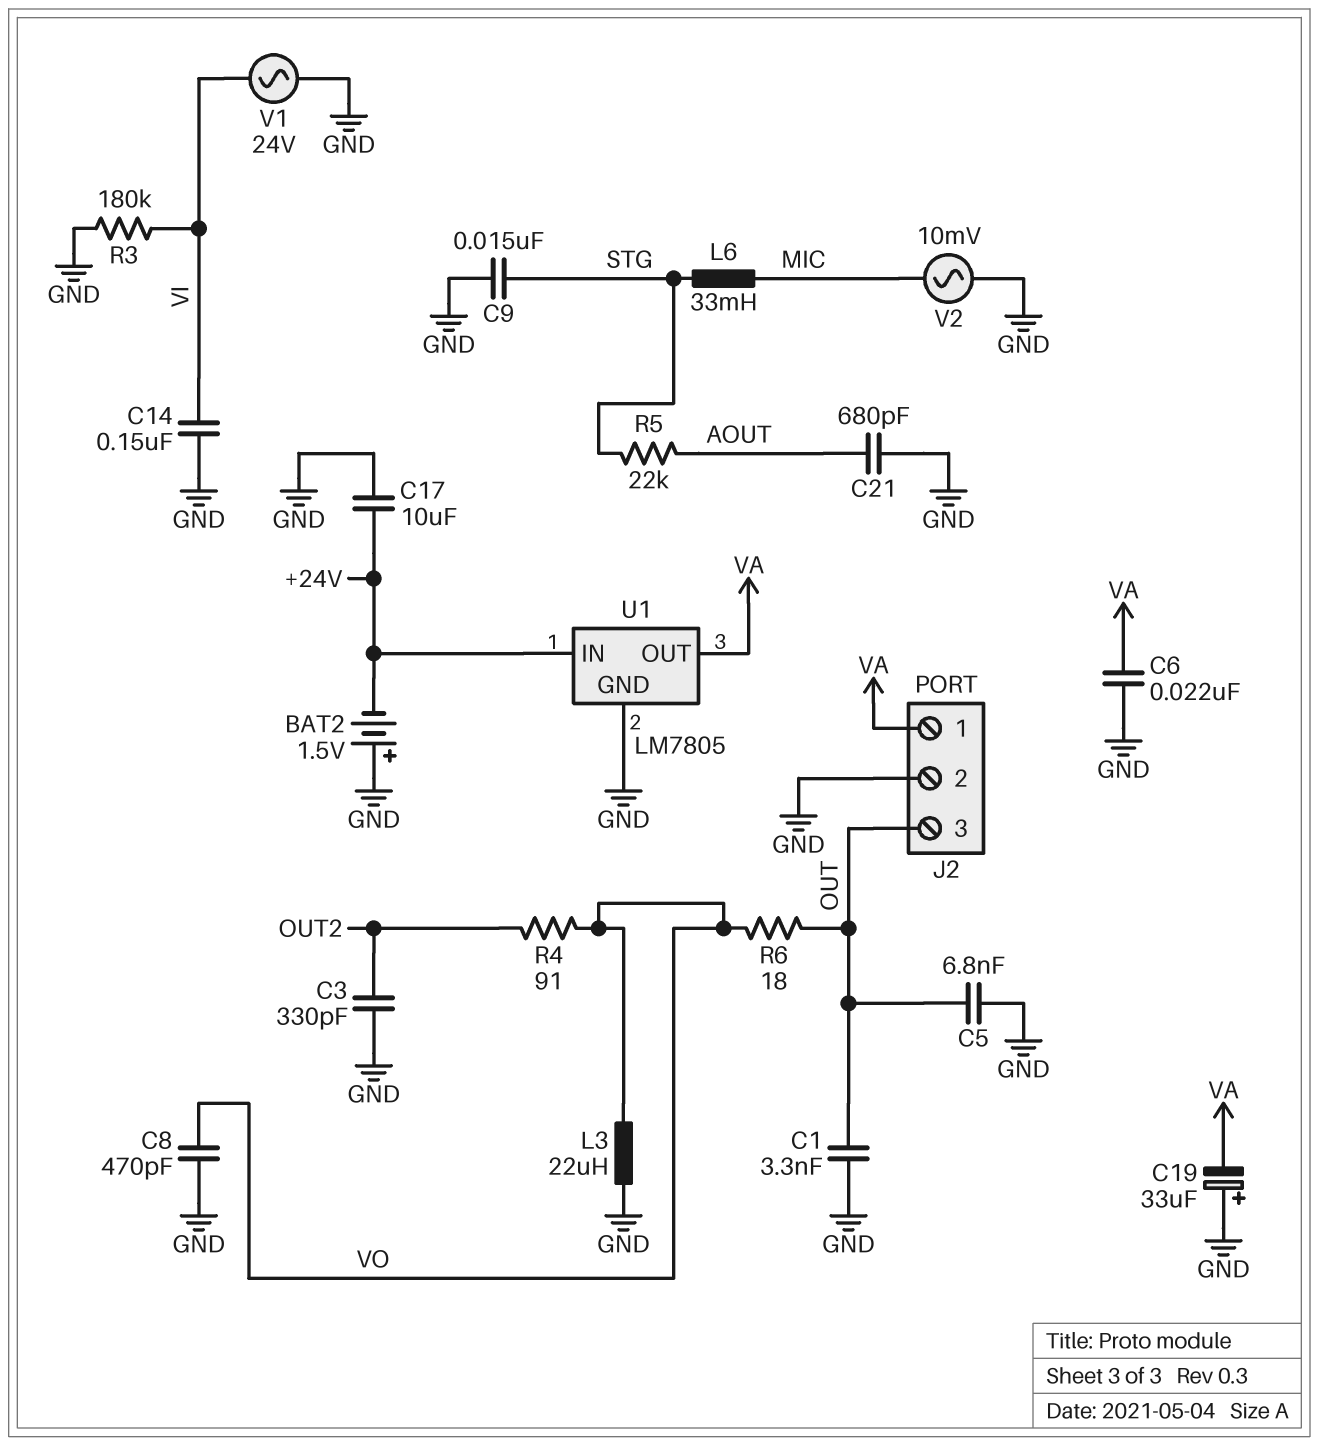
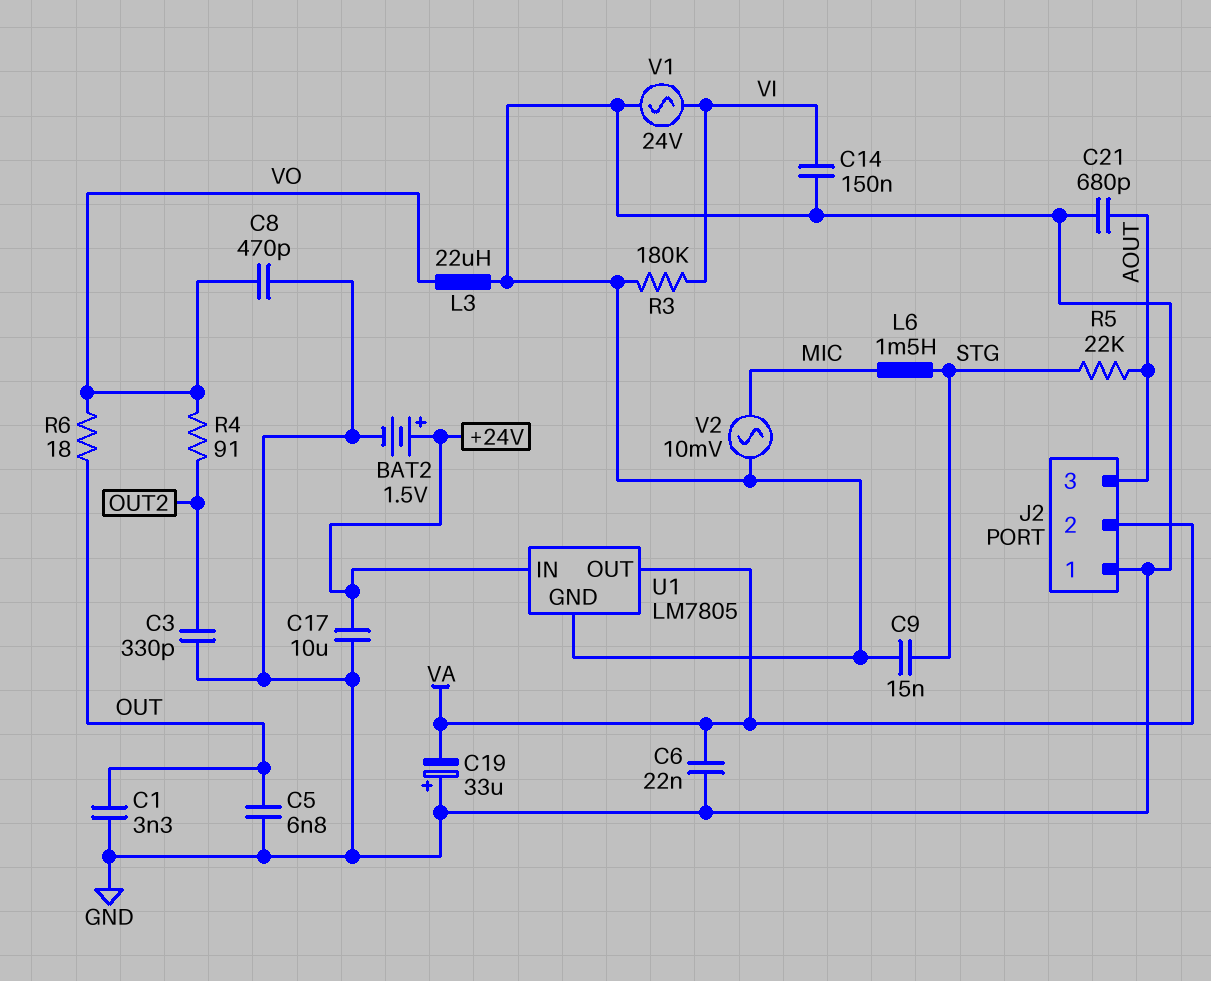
BAT2: 1.5V (plus GND, minus +24V) -> 1.5V (plus +24V, minus GND)
J2 pin 1: VA -> GND
J2 pin 2: GND -> VA
J2 pin 3: OUT -> AOUT
L6: 33mH (MIC, STG) -> 1.5mH (MIC, STG)

